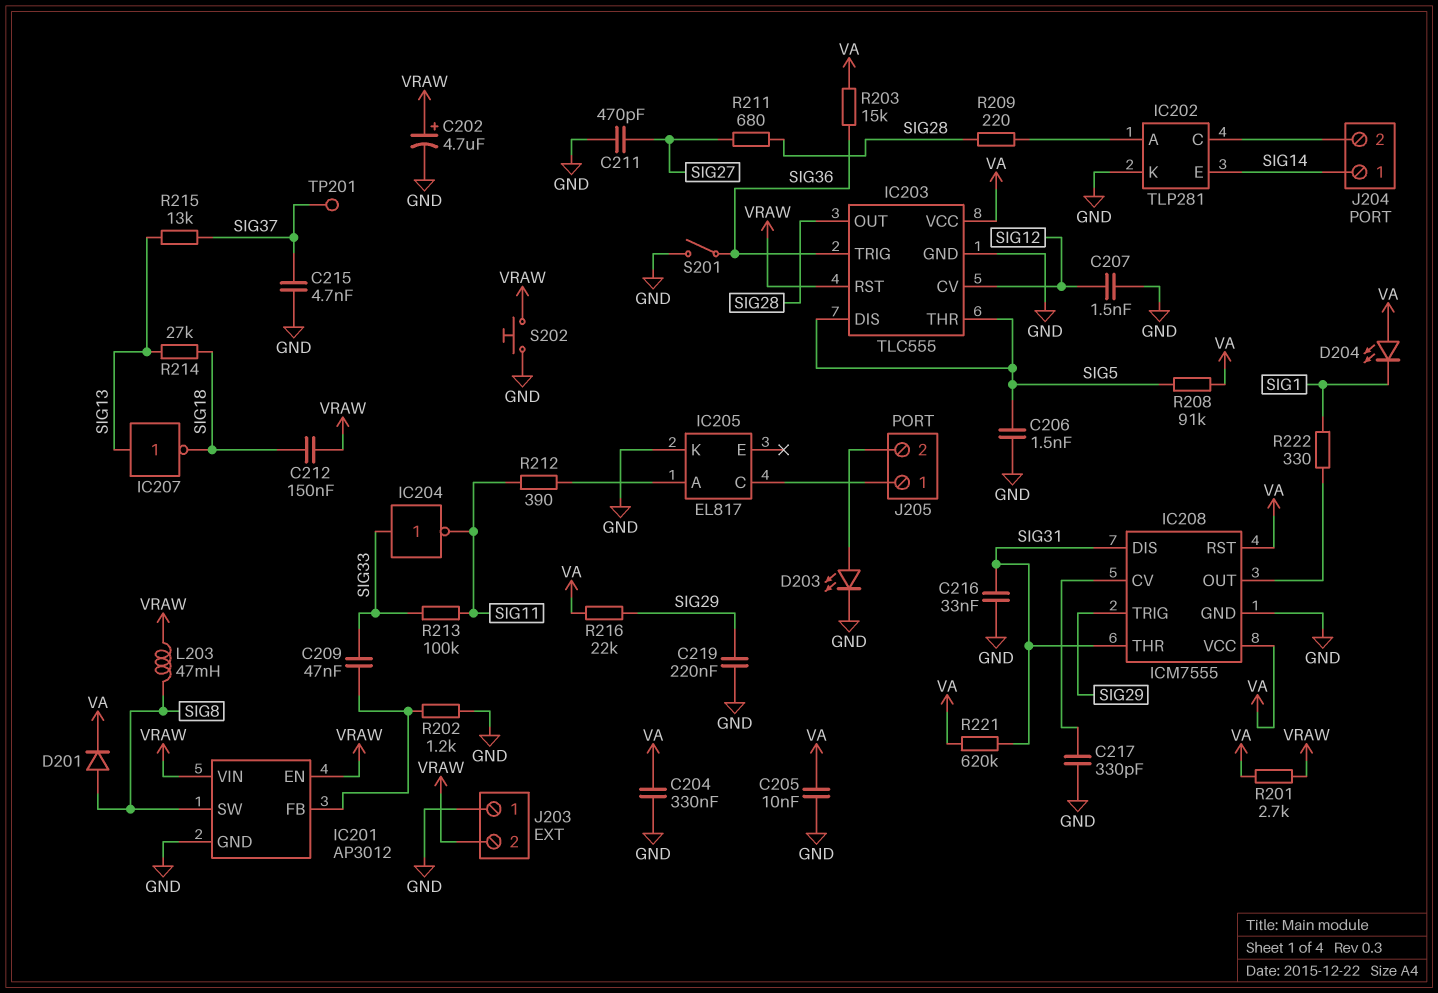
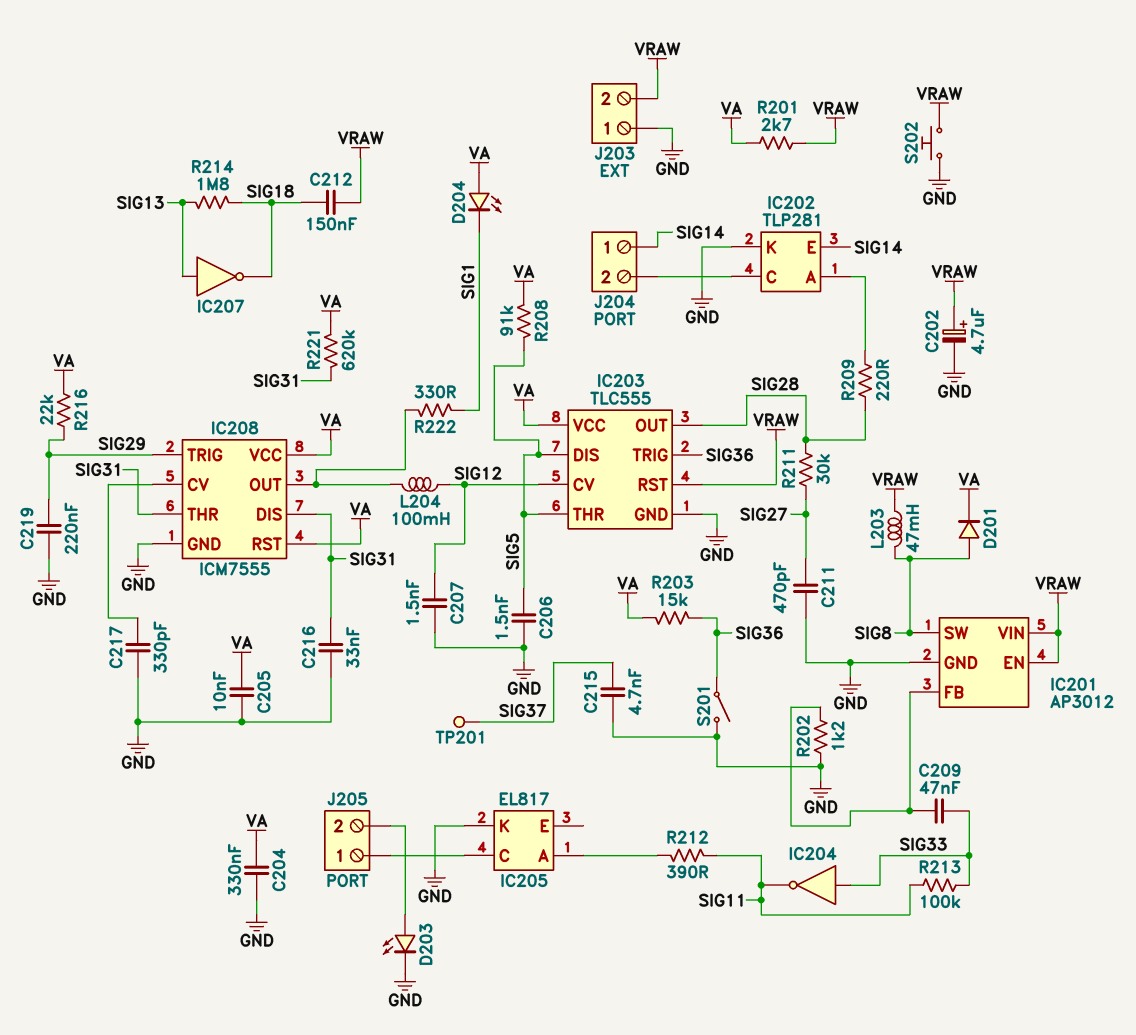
L204: none -> 100mH (IC208/OUT, SIG12)
R211: 680 (SIG27, SIG28) -> 30k (SIG27, SIG28)
R214: 27k (SIG13, SIG18) -> 1.8M (SIG13, SIG18)
R215: 13k (SIG13, SIG37) -> none

